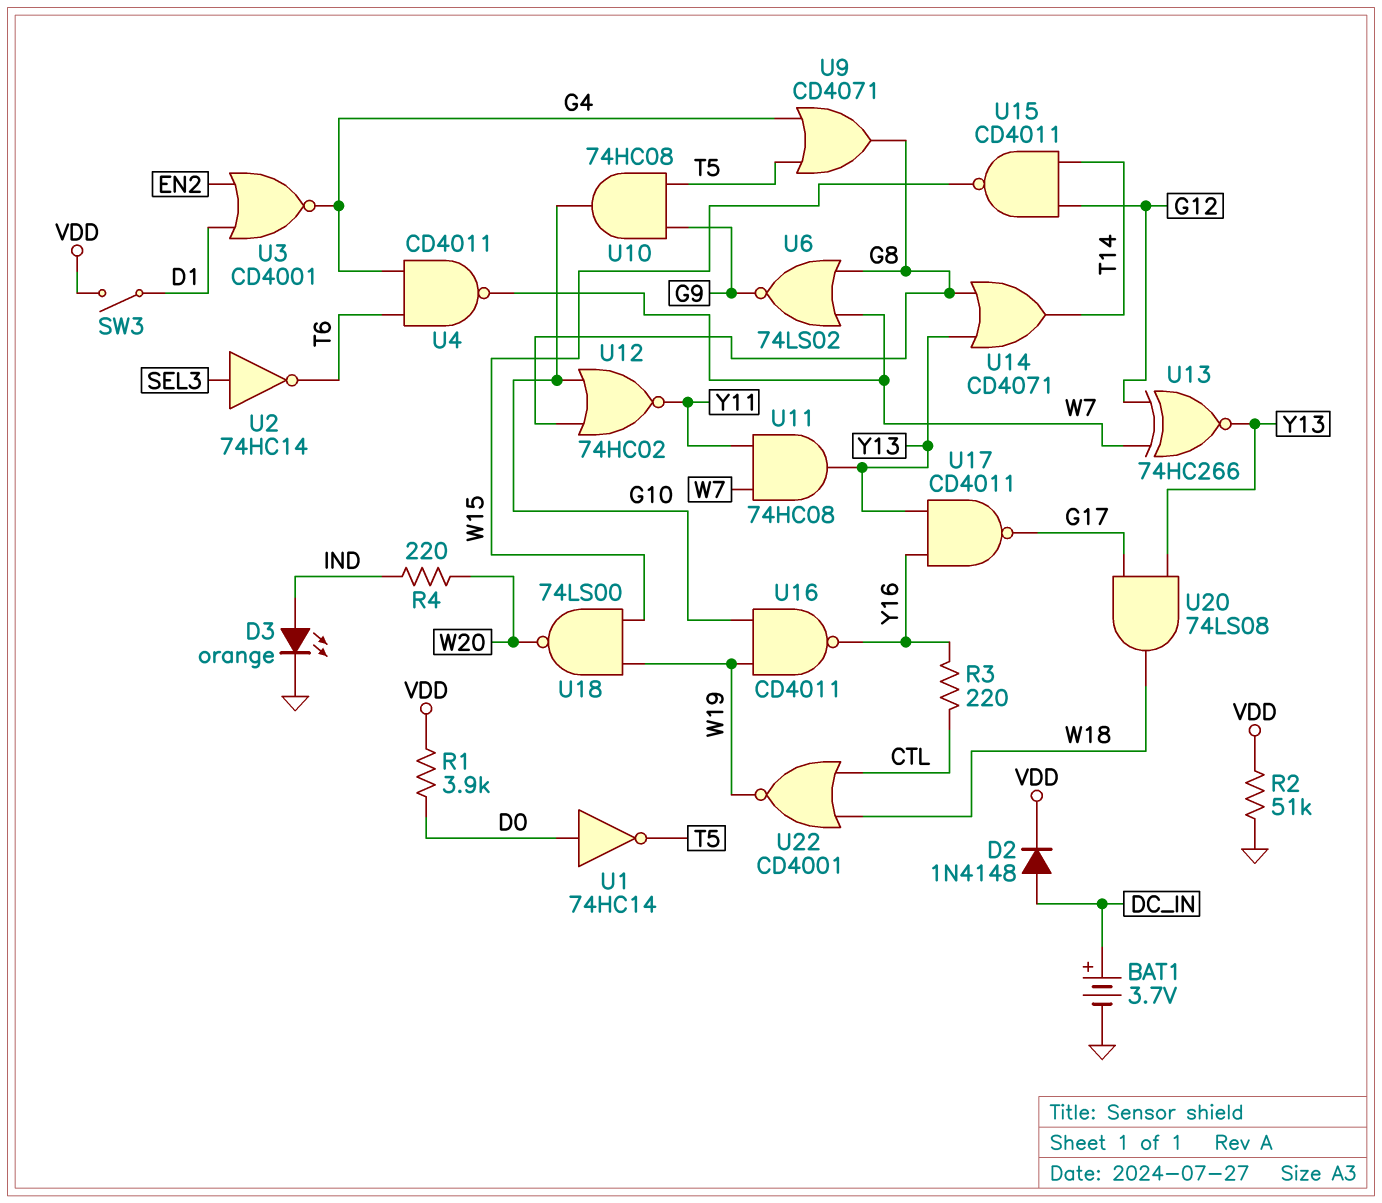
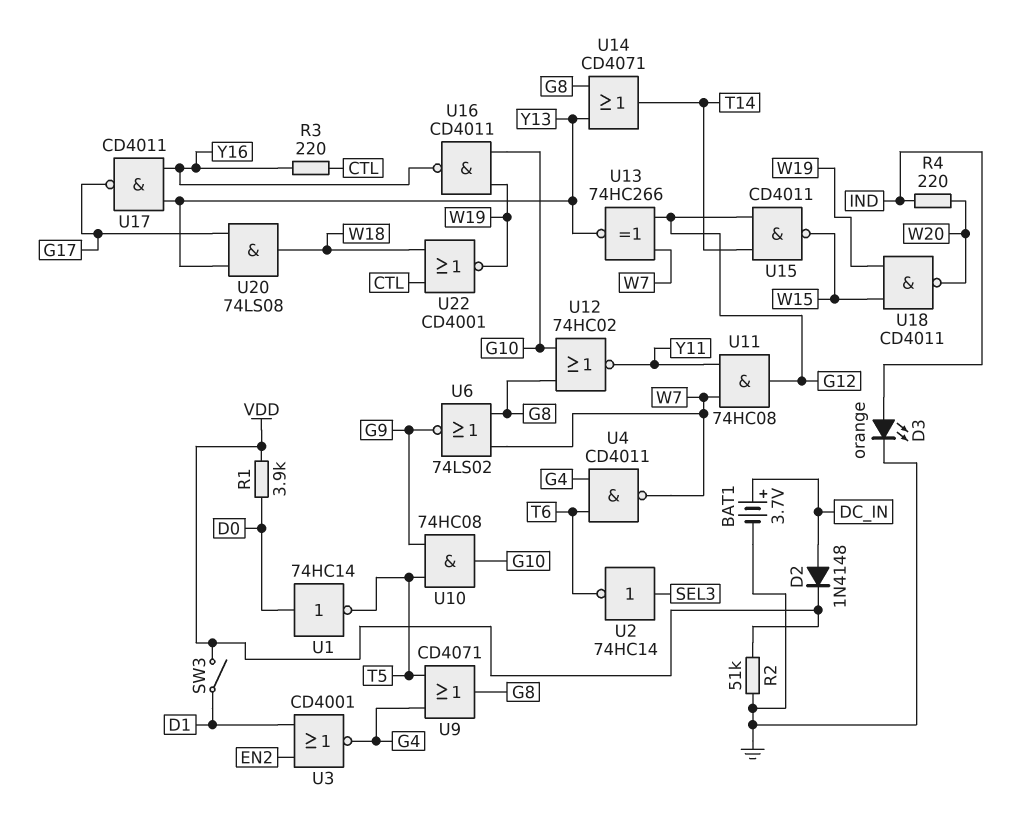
U11: AND 74HC08 (in W7, in Y11, out Y13) -> AND 74HC08 (in W7, in Y11, out G12)
U18: NAND 74LS00 (in W15, in W19, out W20) -> NAND CD4011 (in W15, in W19, out W20)

